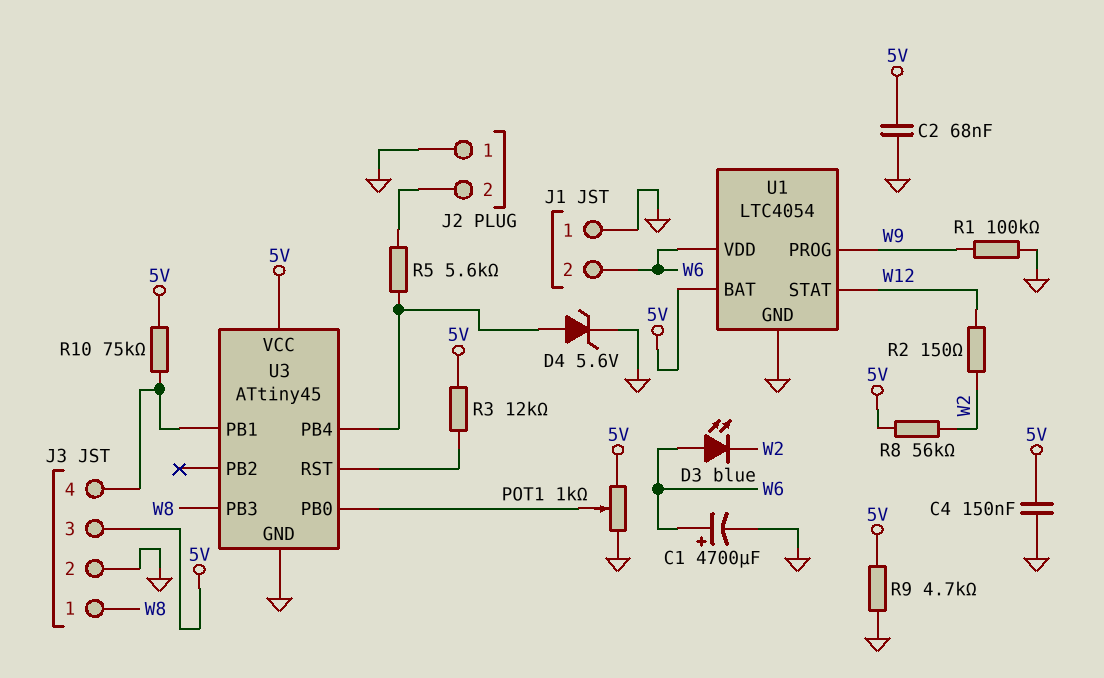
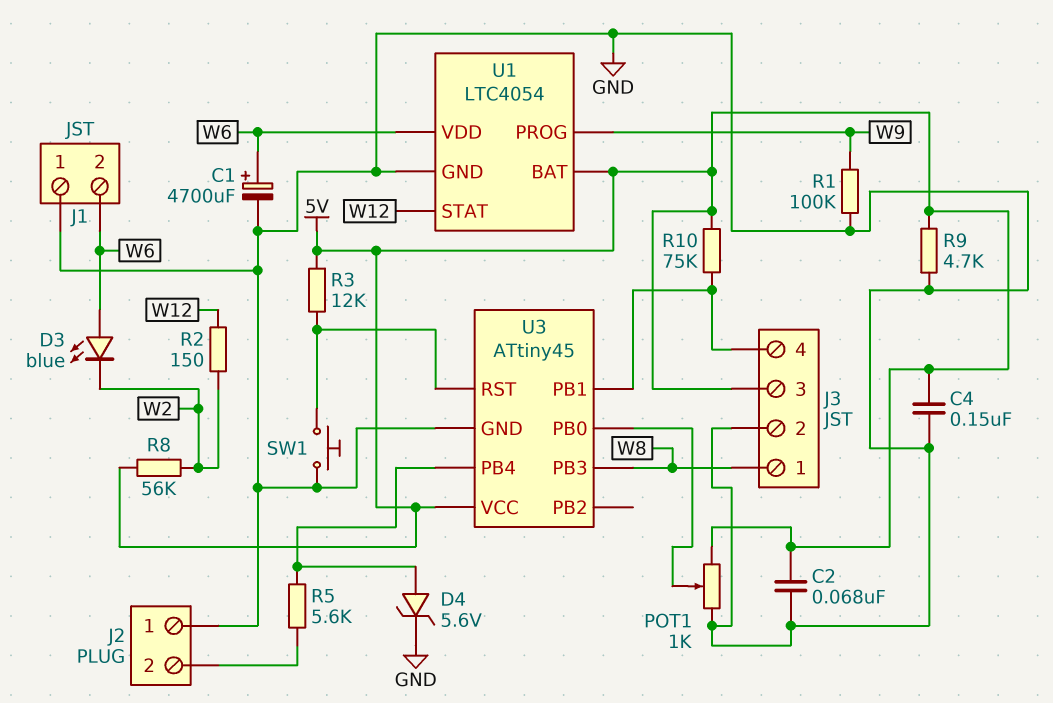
SW1: none -> button (GND, U3/RST)

